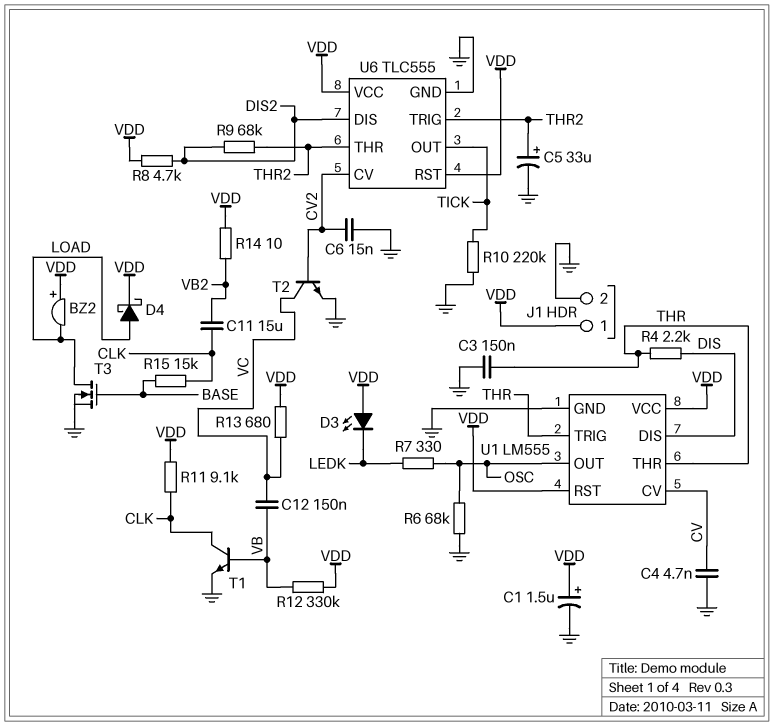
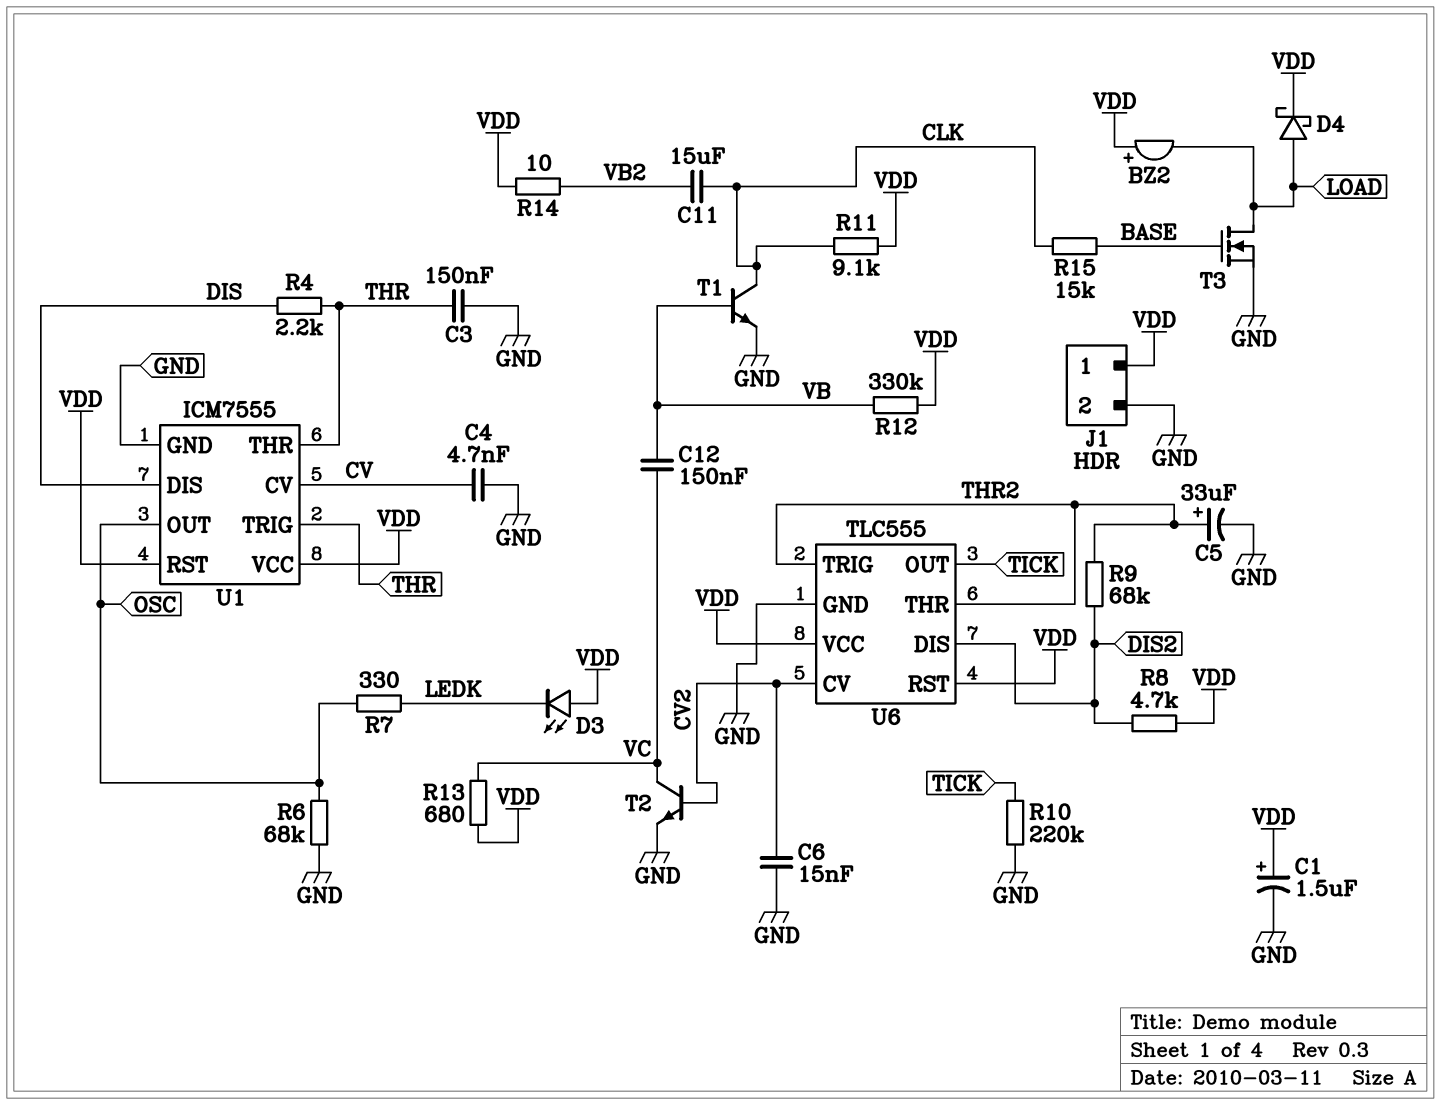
U1: LM555 -> ICM7555

